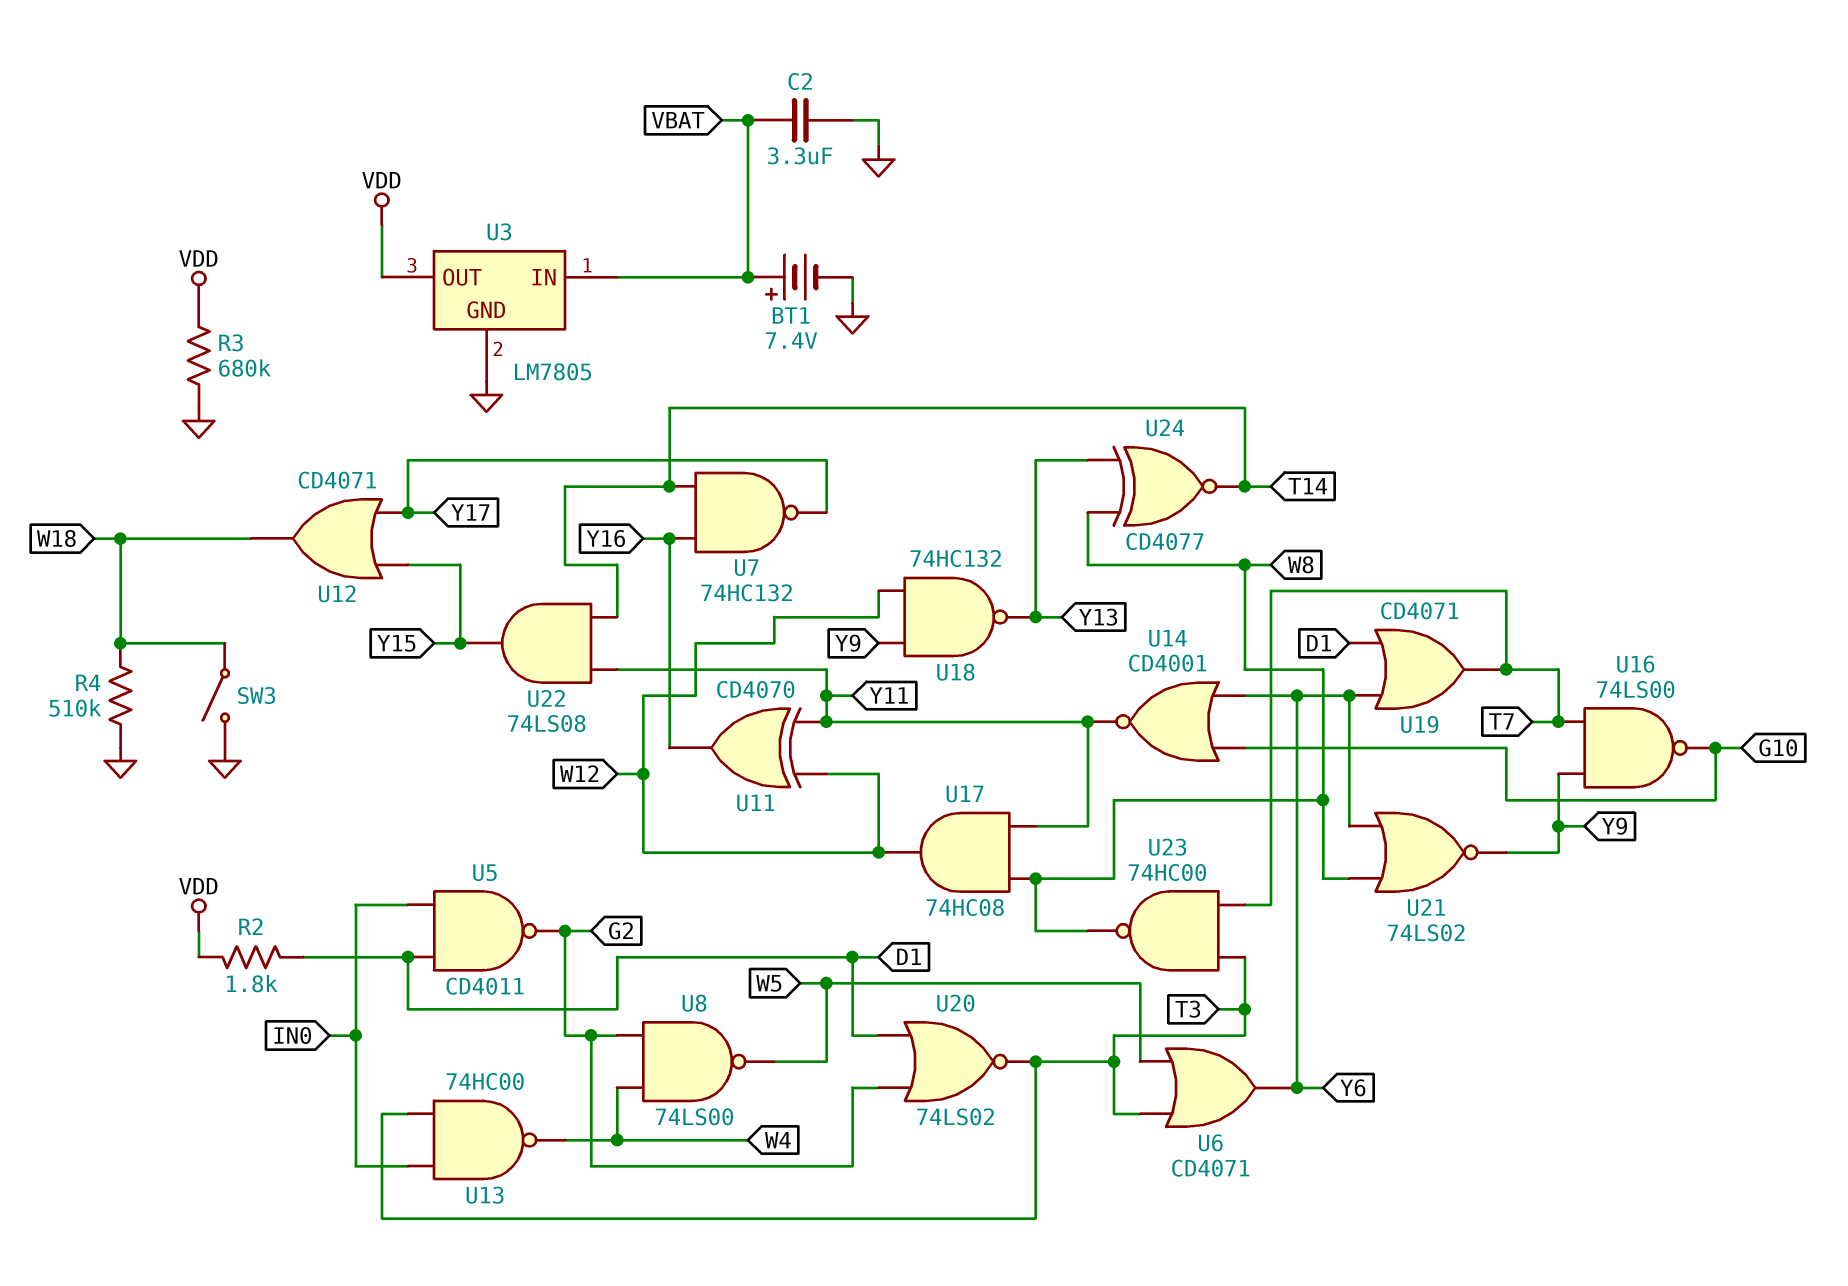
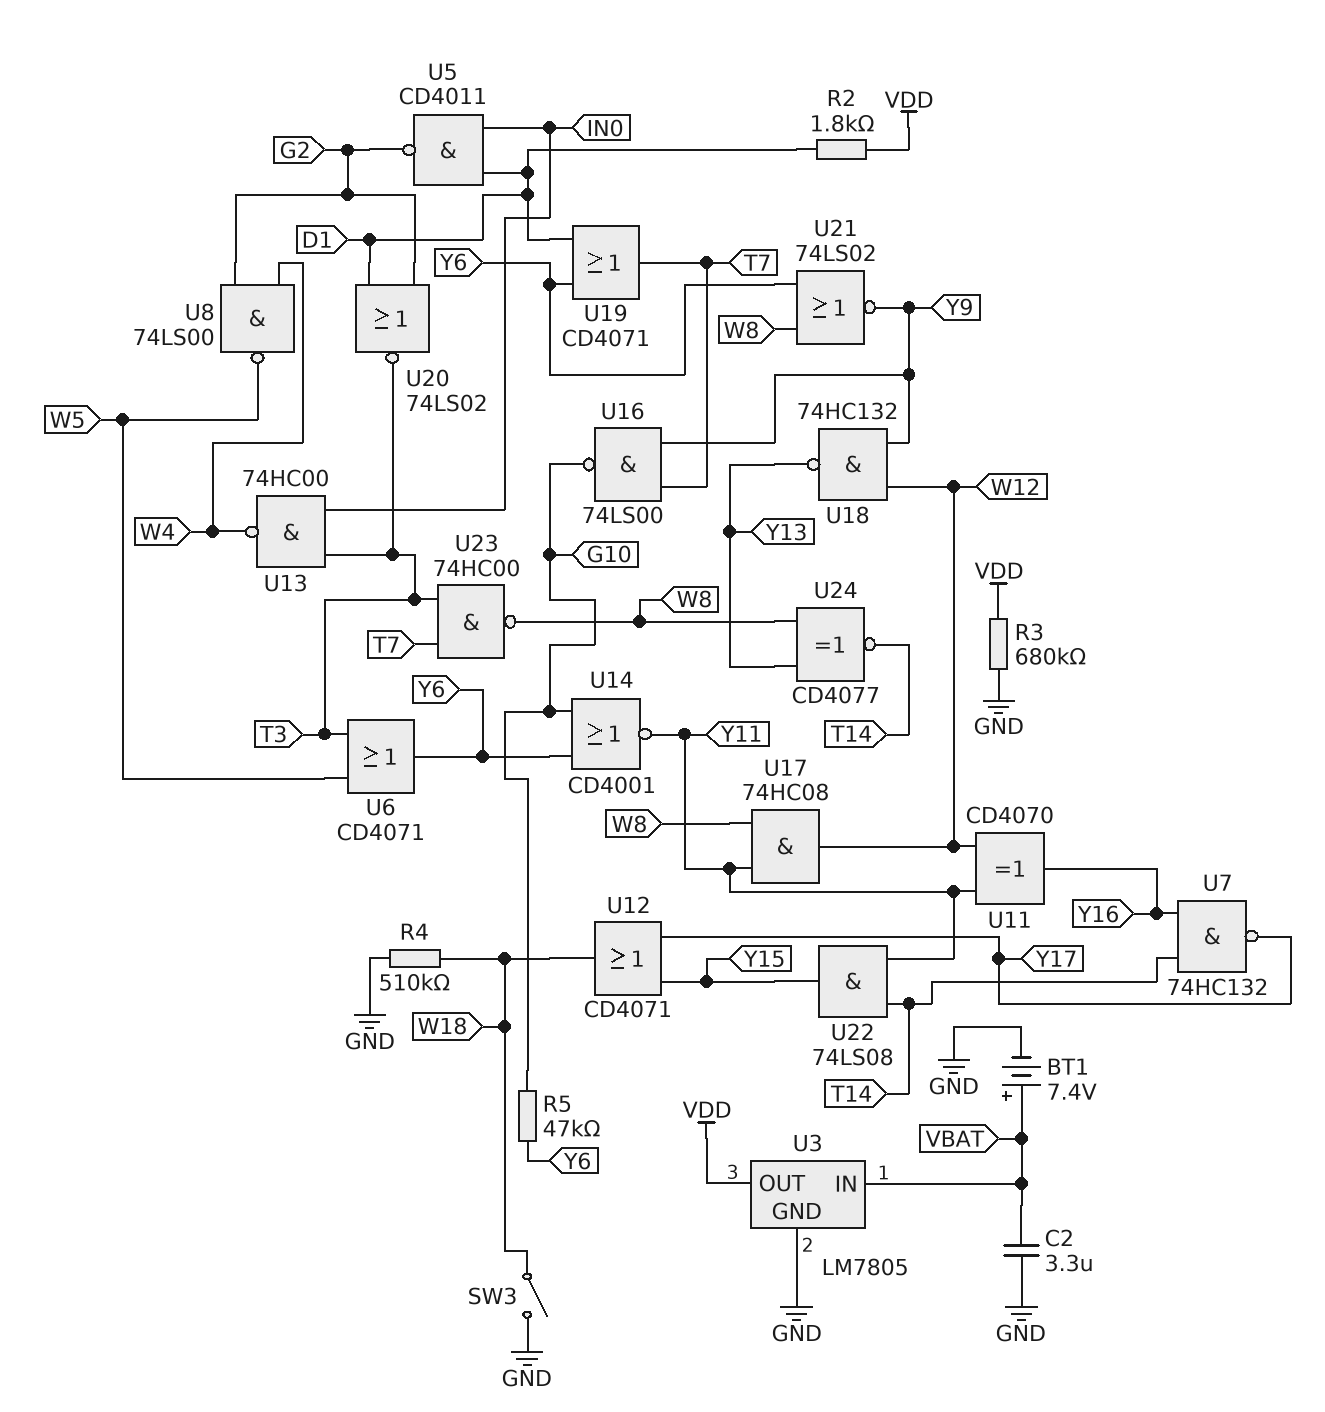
R5: none -> 47k (G10, Y6)

